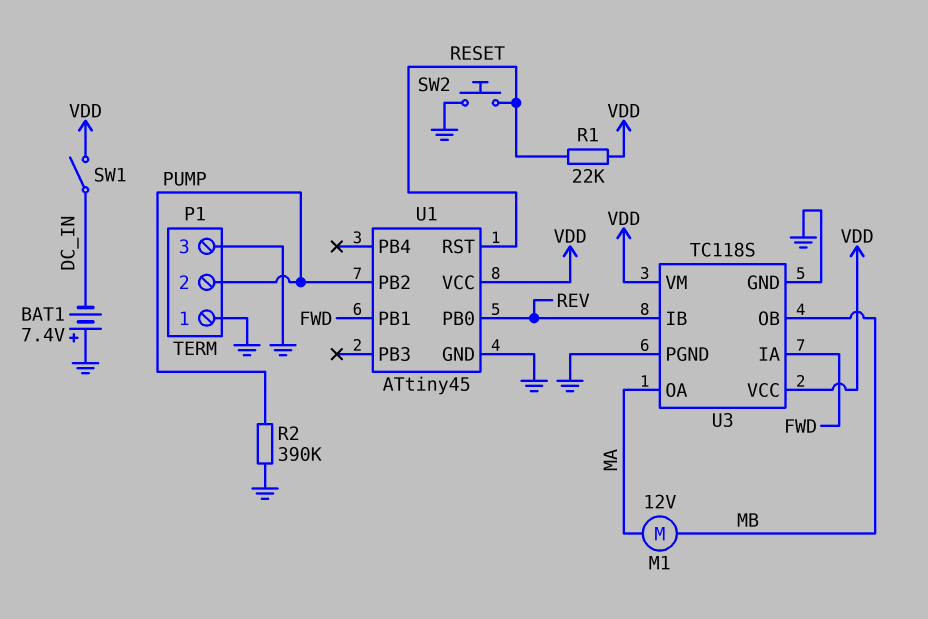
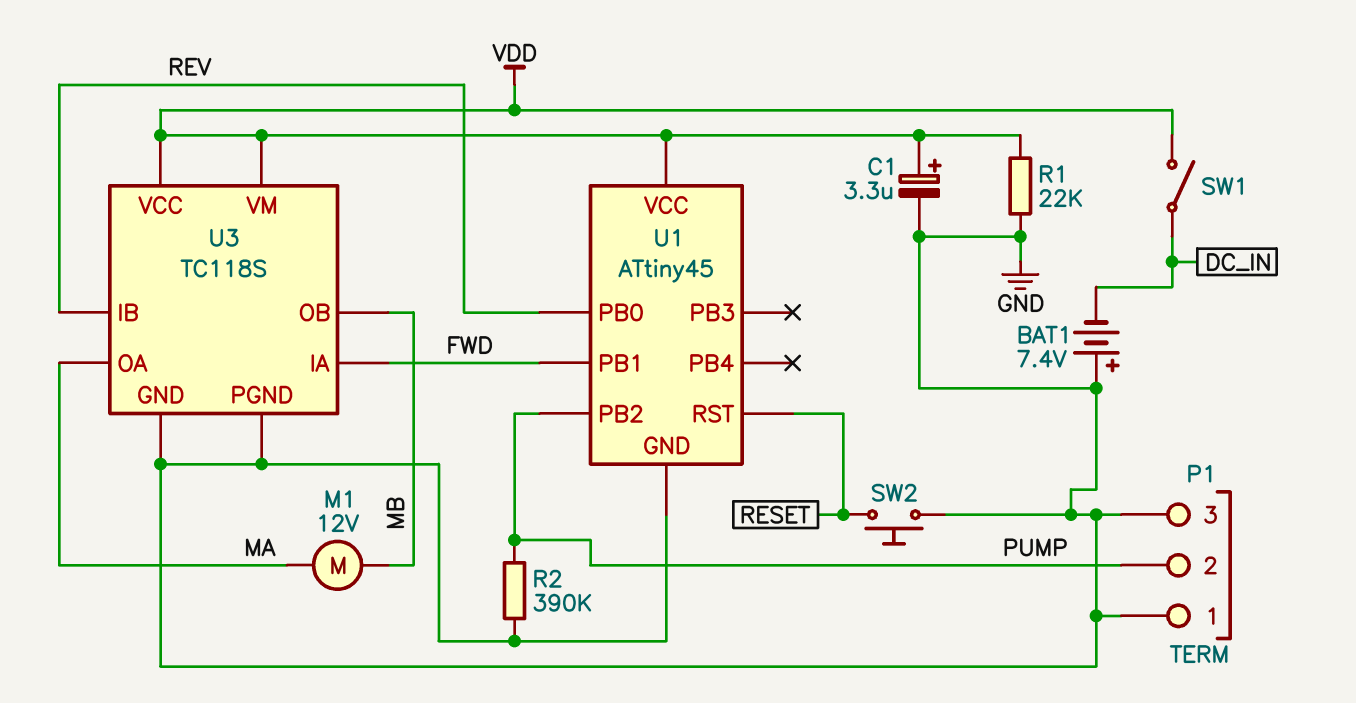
C1: none -> 3.3uF (plus VDD, minus GND)
R1: 22k (RESET, VDD) -> 22k (GND, VDD)

